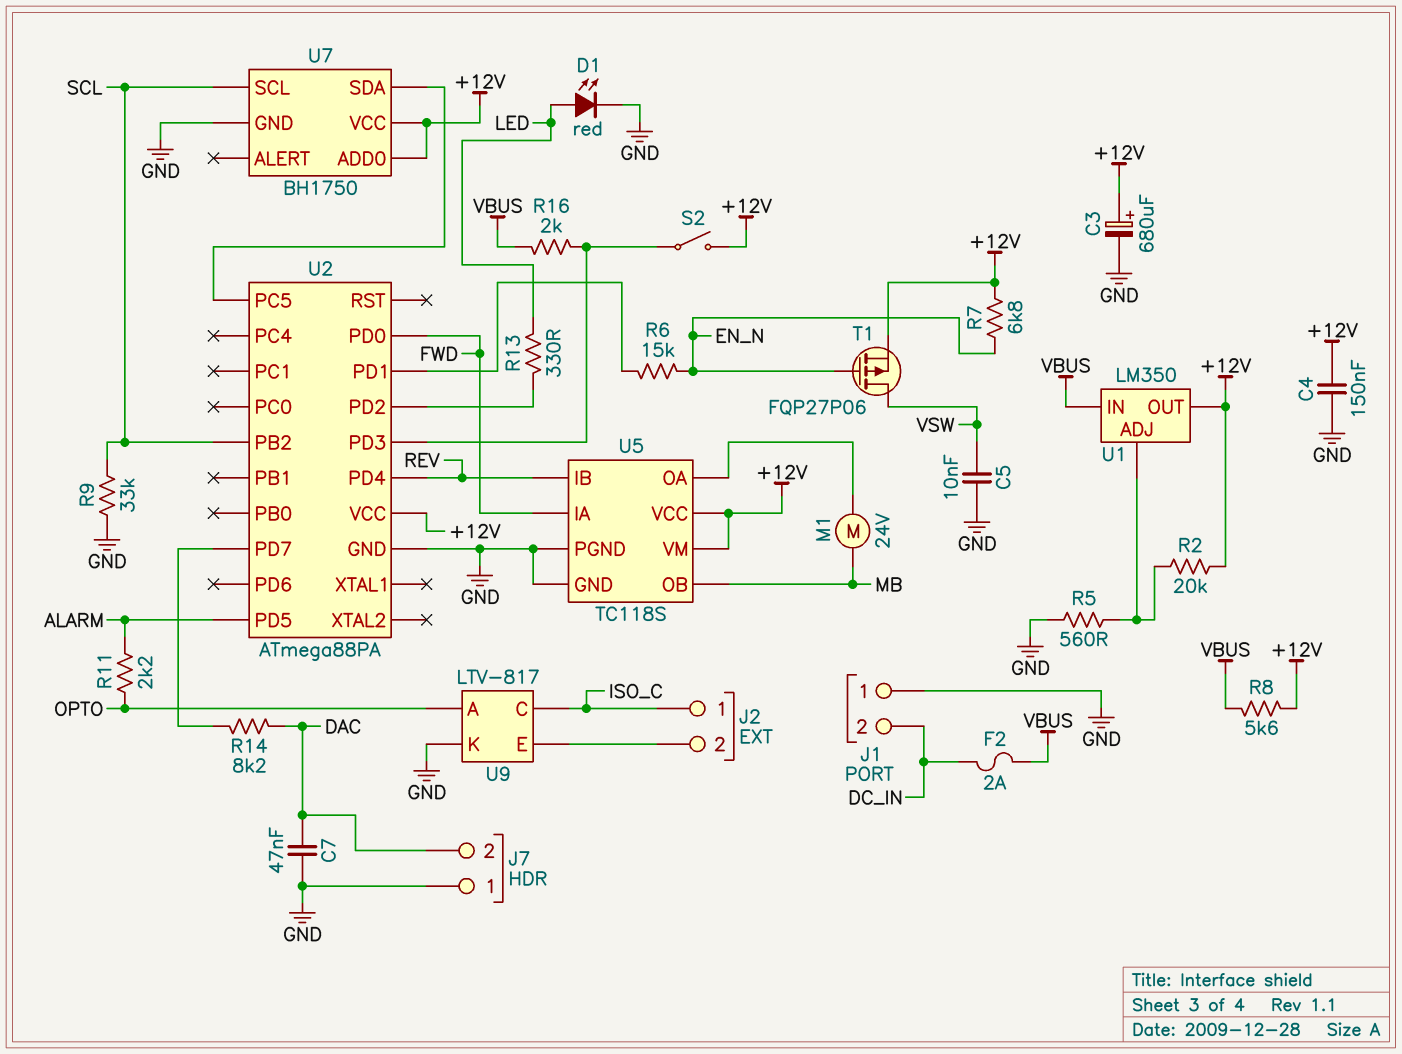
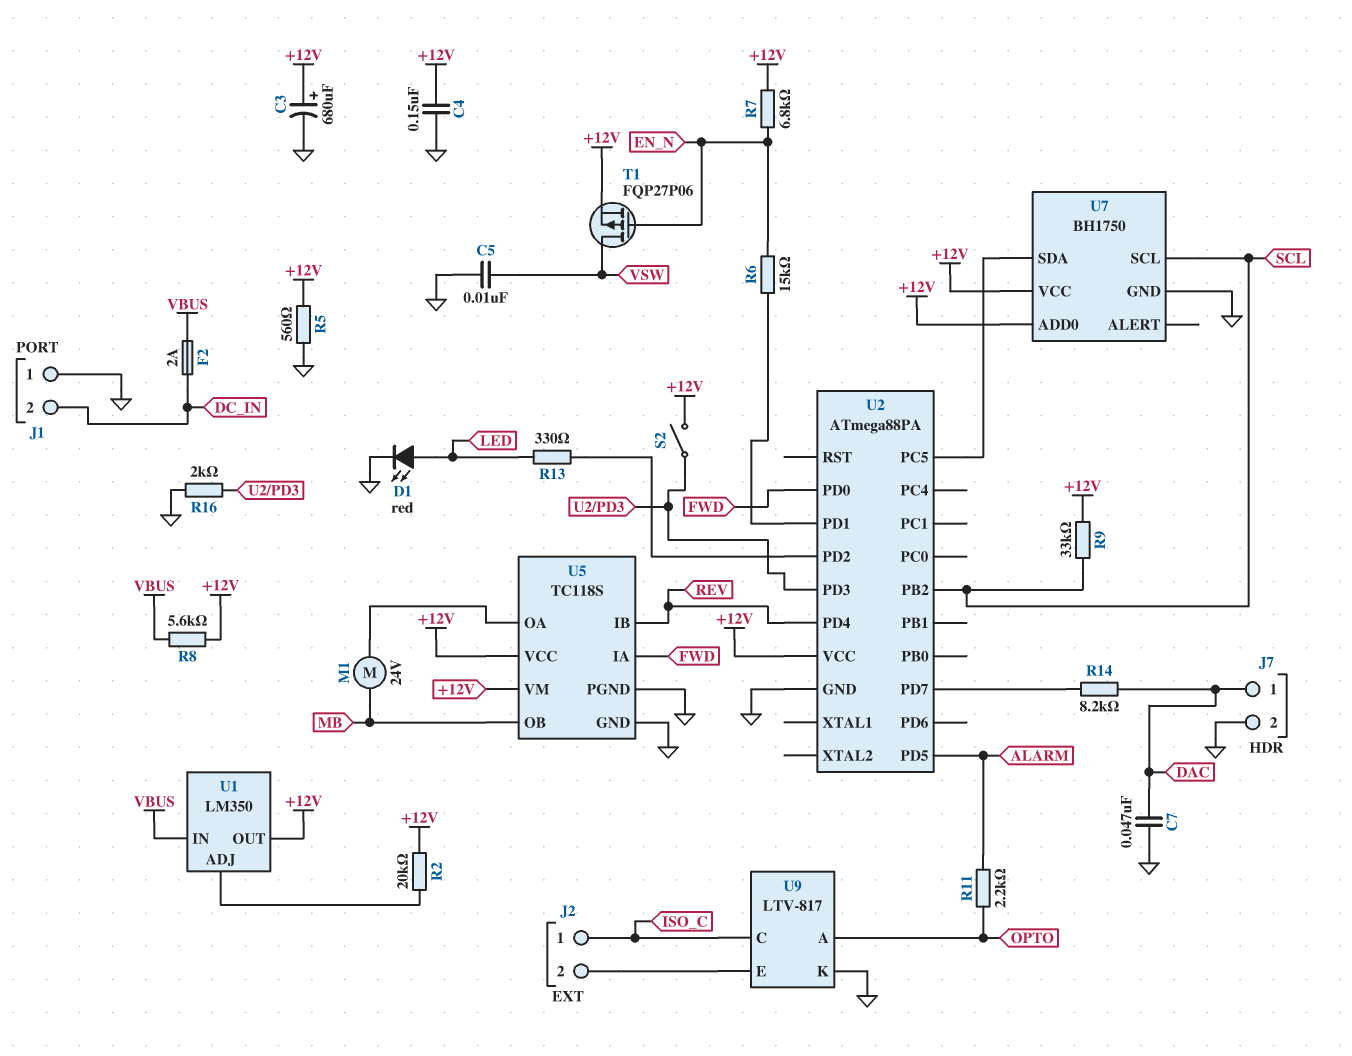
J7 pin 1: GND -> DAC
J7 pin 2: DAC -> GND
R5: 560 (GND, U1/ADJ) -> 560 (+12V, GND)
R9: 33k (GND, SCL) -> 33k (+12V, SCL)
R16: 2k (U2/PD3, VBUS) -> 2k (GND, U2/PD3)

